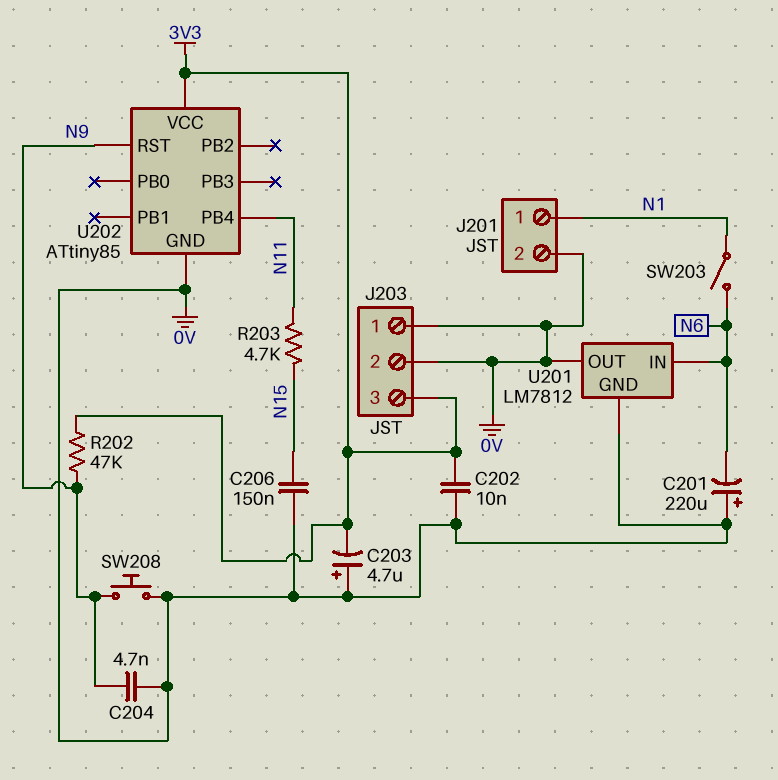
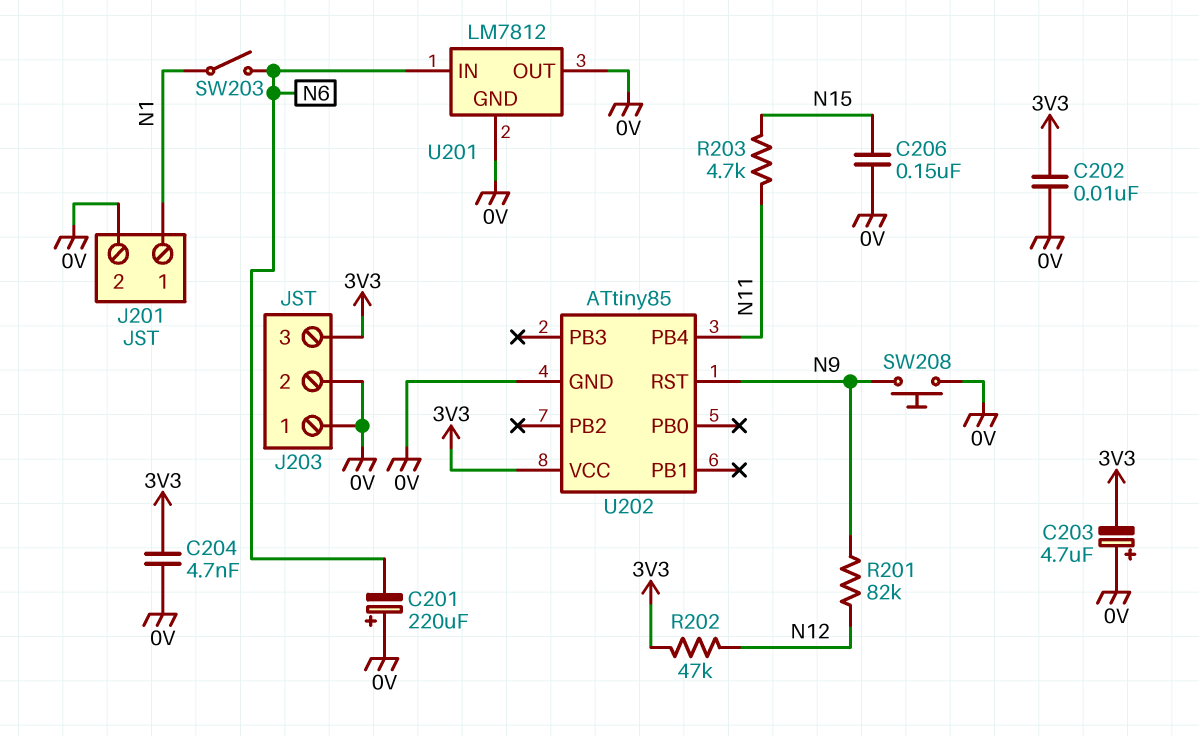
C204: 4.7nF (0V, N9) -> 4.7nF (0V, 3V3)
R201: none -> 82k (N9, N12)
R202: 47k (3V3, N9) -> 47k (3V3, N12)

